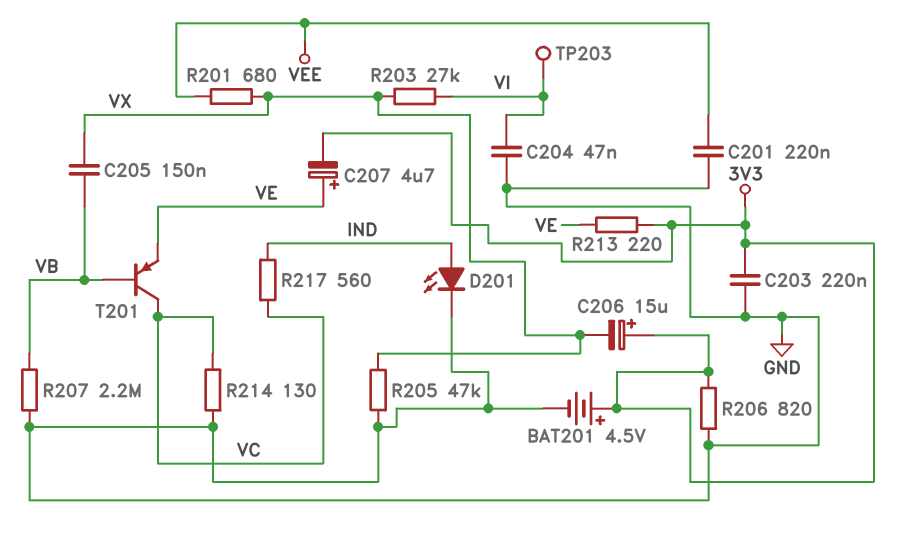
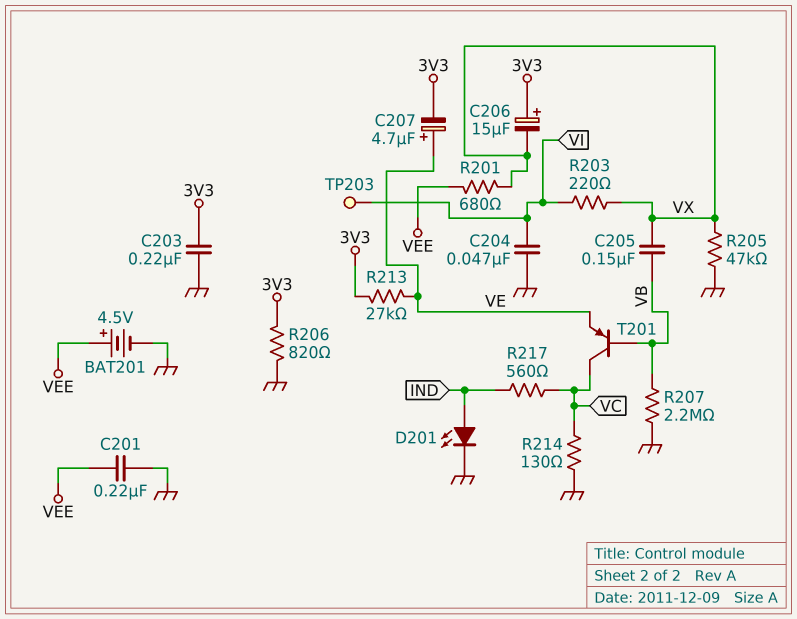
BAT201: 4.5V (plus 3V3, minus GND) -> 4.5V (plus VEE, minus GND)
R203: 27k (VI, VX) -> 220 (VI, VX)
R213: 220 (3V3, VE) -> 27k (3V3, VE)

